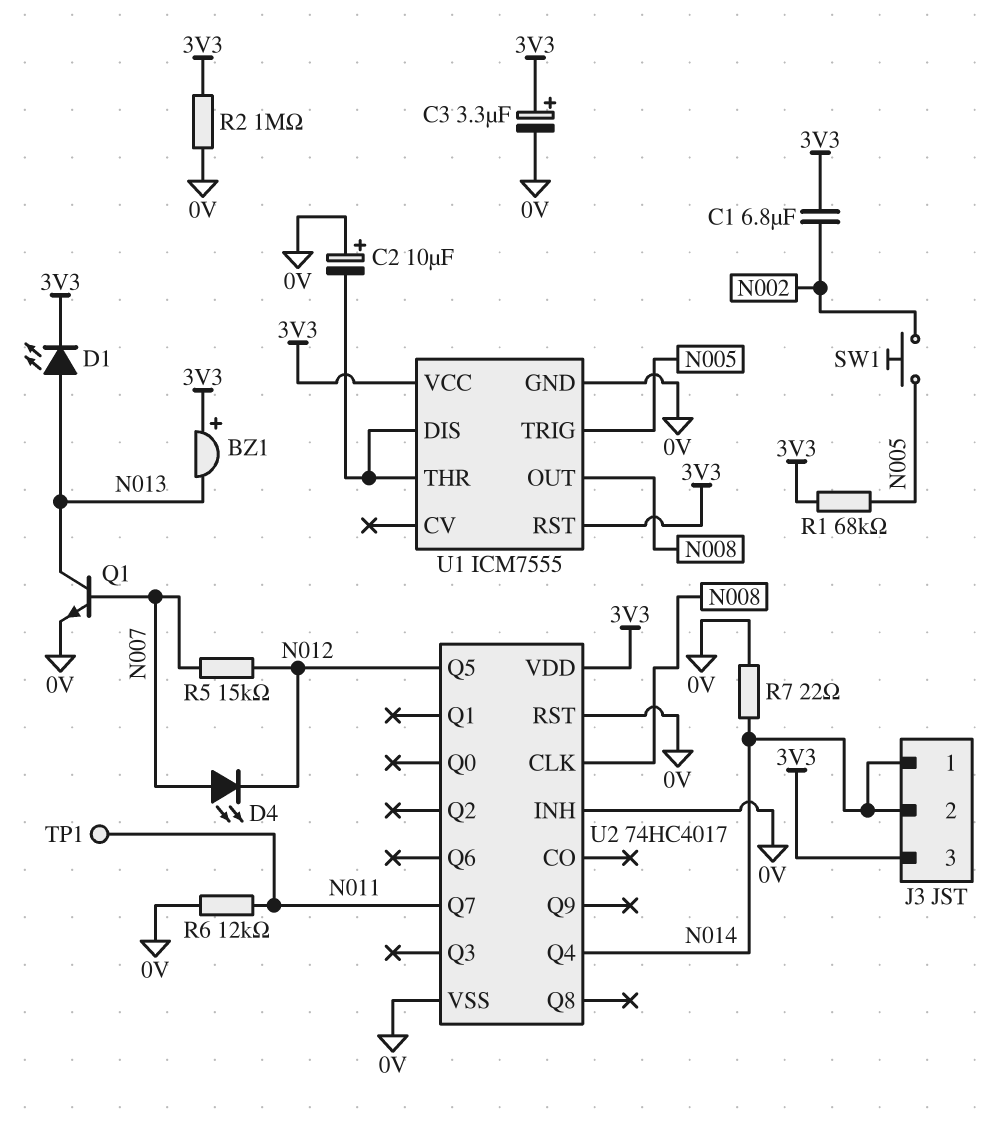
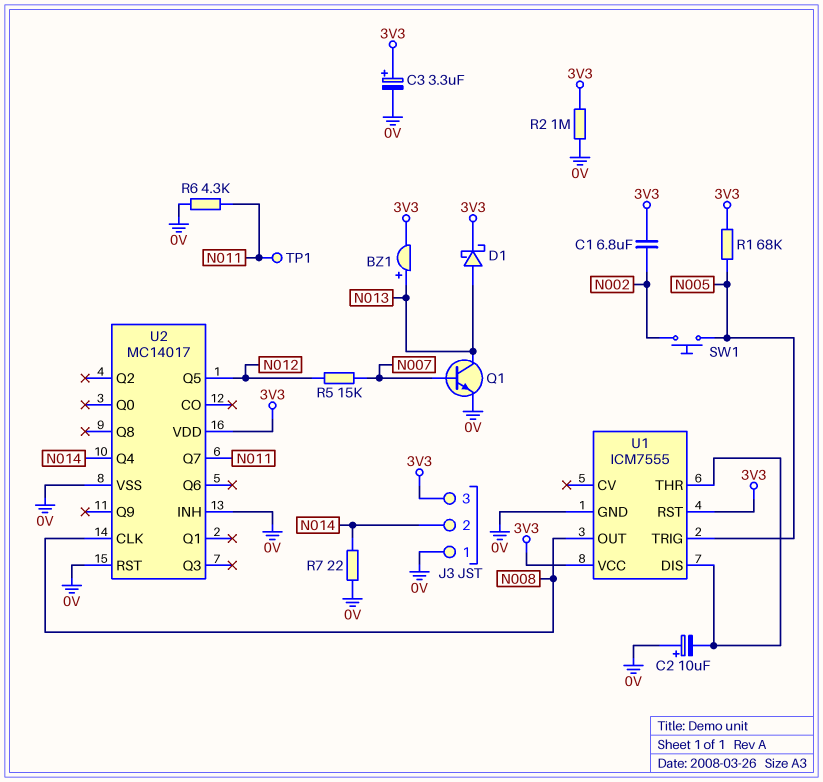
BZ1: buzzer (plus 3V3, minus N013) -> buzzer (plus N013, minus 3V3)
D1: LED (A N013, K 3V3) -> schottky (A N013, K 3V3)
D4: LED (A N007, K N012) -> none
J3 pin 1: N014 -> 0V
R6: 12k (0V, N011) -> 4.3k (0V, N011)
U2: 74HC4017 -> MC14017

